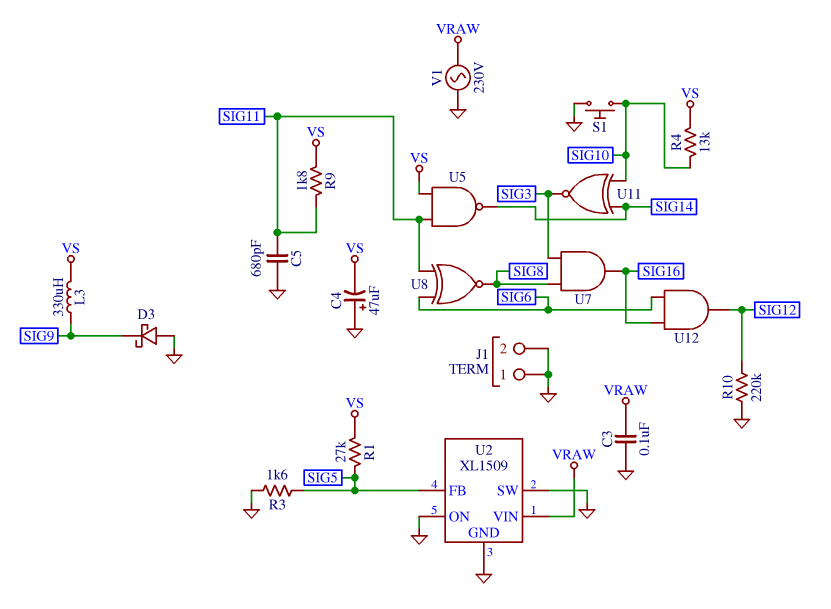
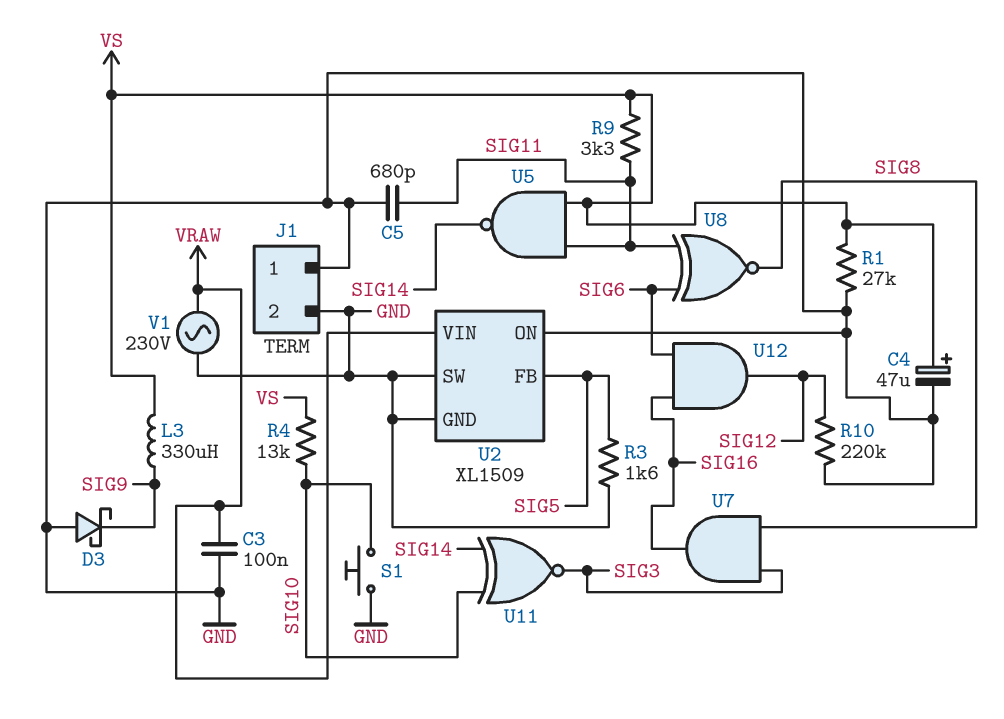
C4: 47uF (plus GND, minus VS) -> 47uF (plus VS, minus GND)
R1: 27k (SIG5, VS) -> 27k (GND, VS)
R9: 1.8k (SIG11, VS) -> 3.3k (SIG11, VS)

